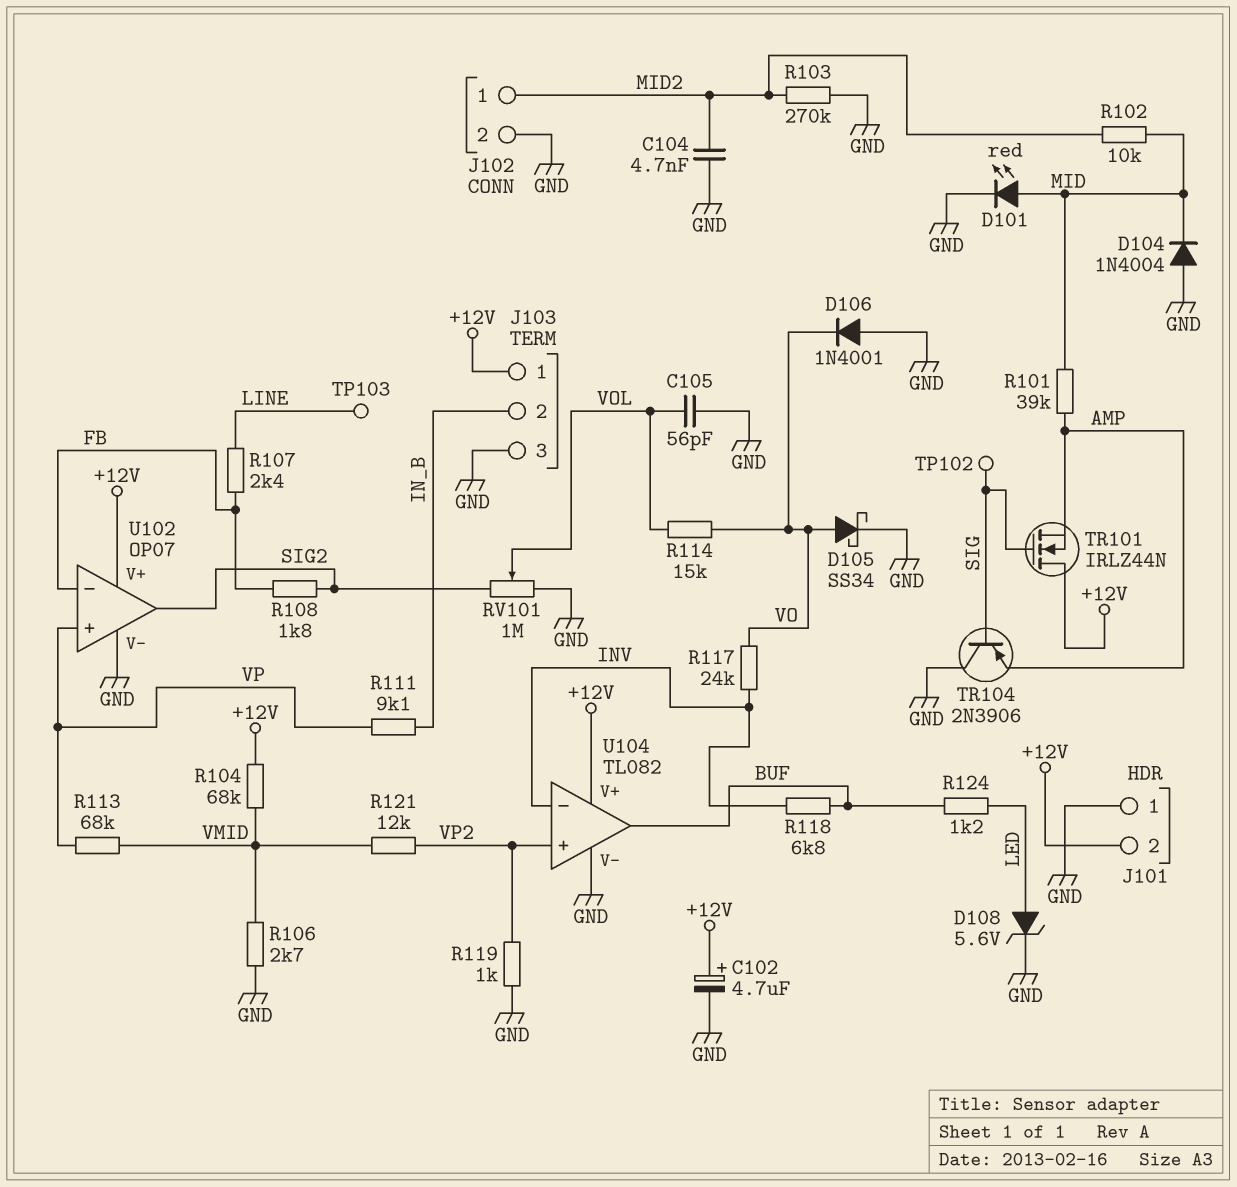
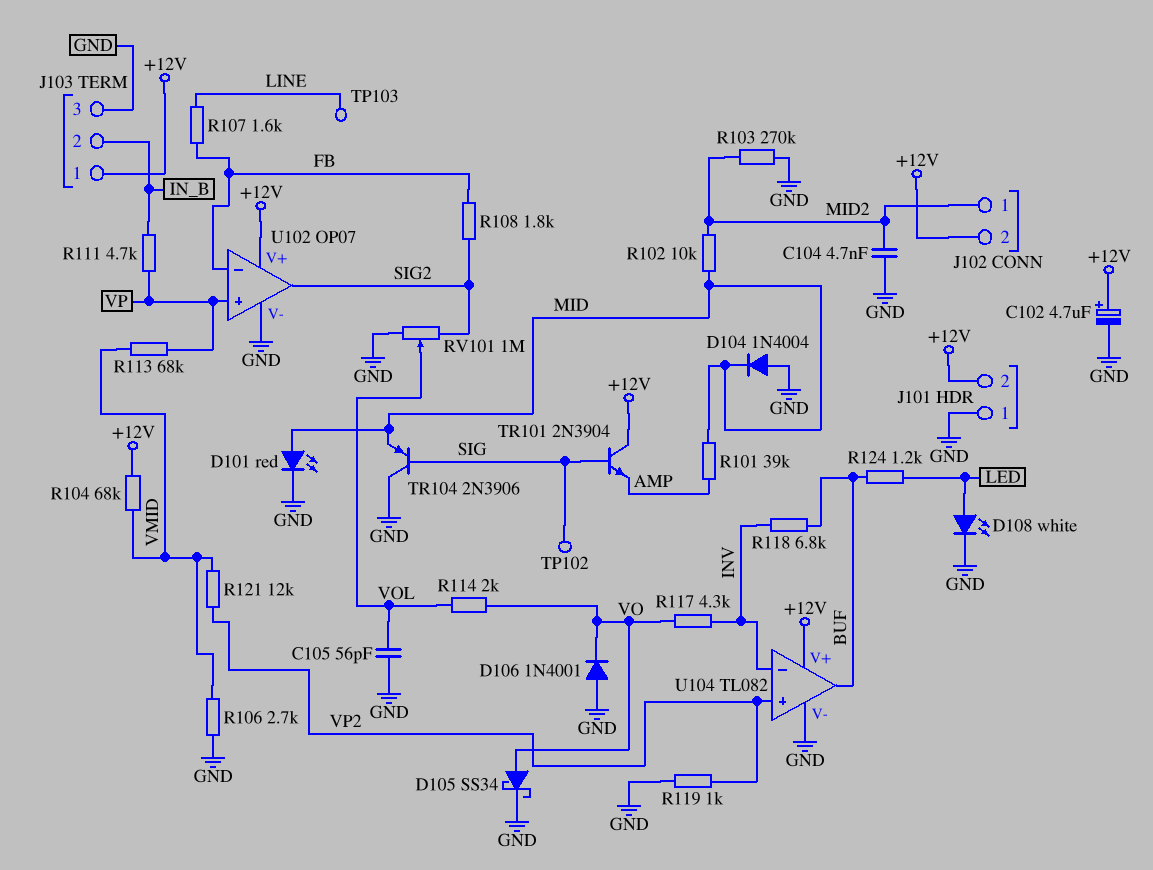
D108: zener 5.6V (A LED, K GND) -> LED white (A LED, K GND)
J102 pin 2: GND -> +12V
R107: 2.4k (FB, LINE) -> 1.6k (FB, LINE)
R111: 9.1k (IN_B, VP) -> 4.7k (IN_B, VP)
R114: 15k (VO, VOL) -> 2k (VO, VOL)
R117: 24k (INV, VO) -> 4.3k (INV, VO)
TR101: NMOS IRLZ44N (G SIG, D +12V, S AMP) -> NPN 2N3904 (B SIG, C +12V, E AMP)
TR104: PNP 2N3906 (B SIG, C GND, E AMP) -> PNP 2N3906 (B SIG, C GND, E MID)

